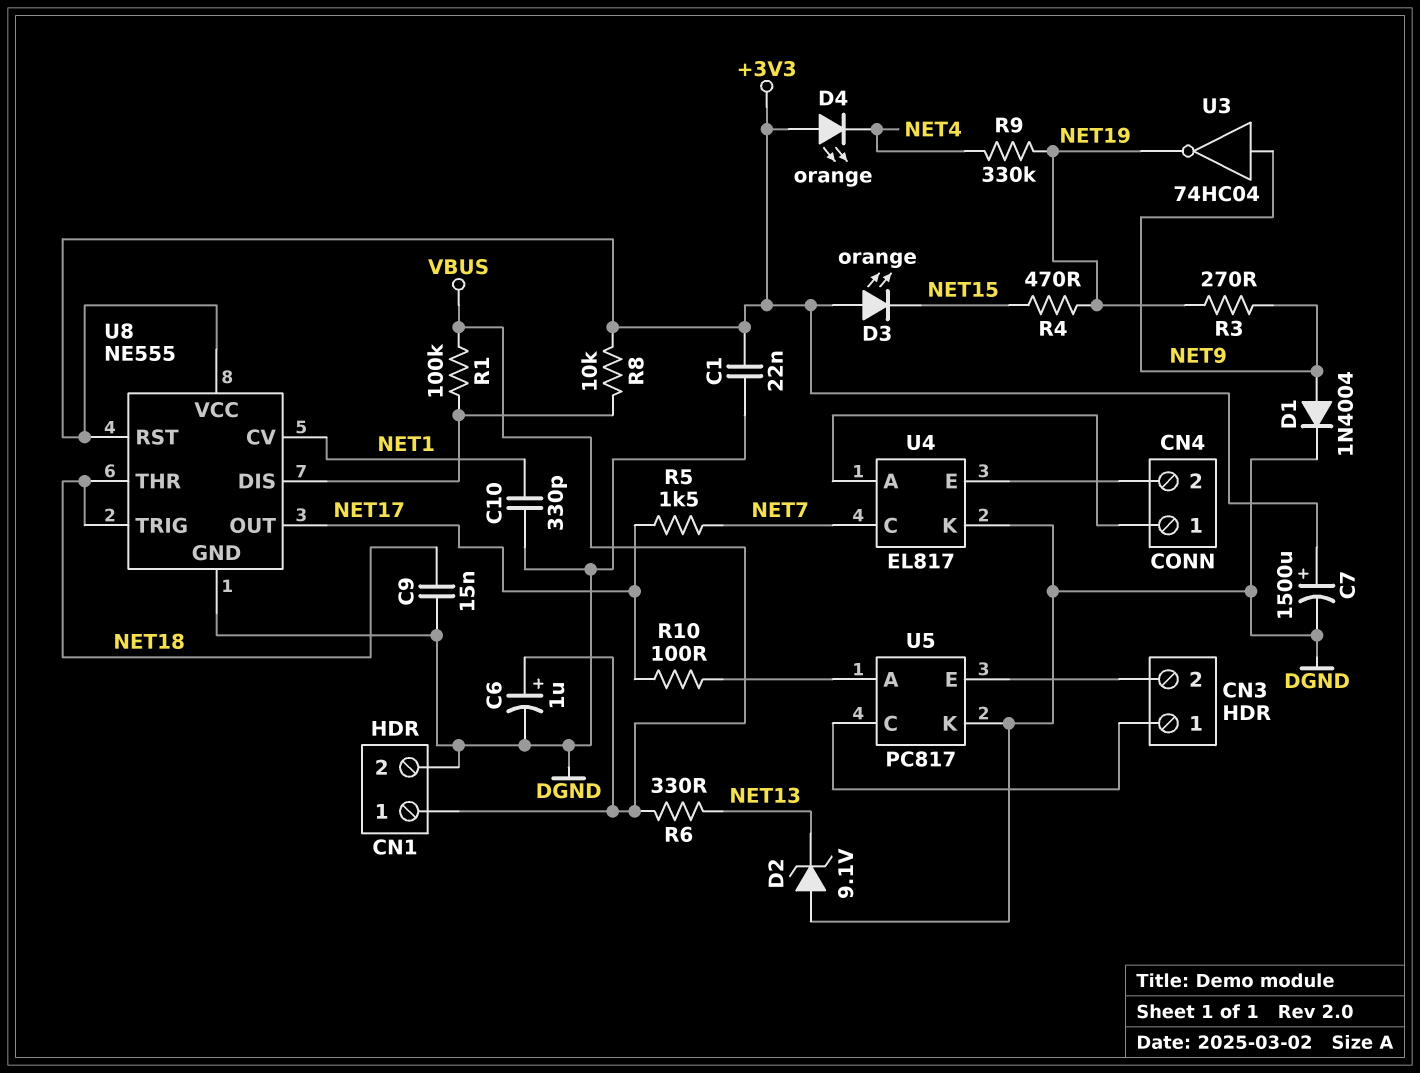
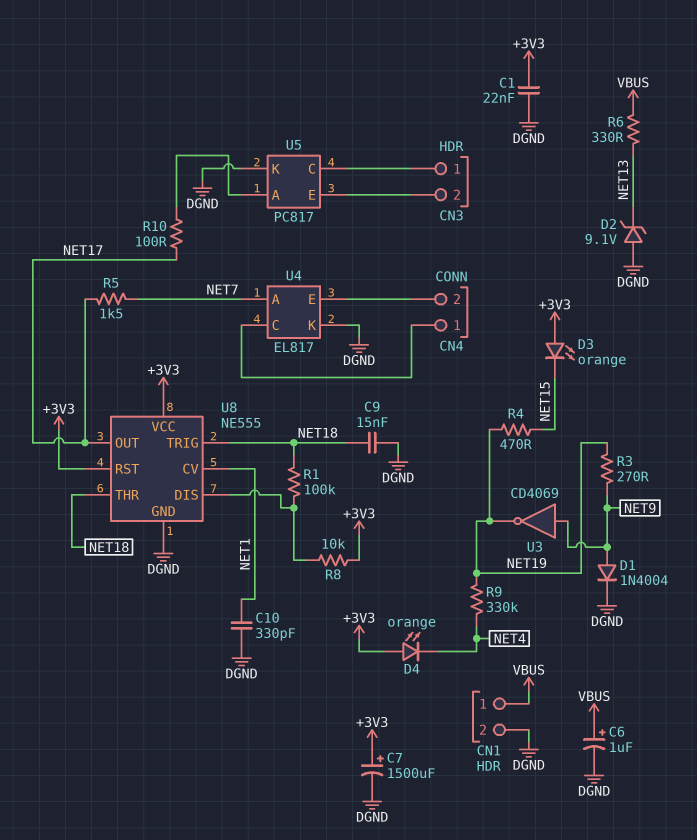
R1: 100k (U8/DIS, VBUS) -> 100k (NET18, U8/DIS)
U3: NOT 74HC04 (in NET9, out NET19) -> NOT CD4069 (in NET9, out NET19)
U4 pin A: CN4/1 -> NET7
U4 pin C: NET7 -> CN4/1

